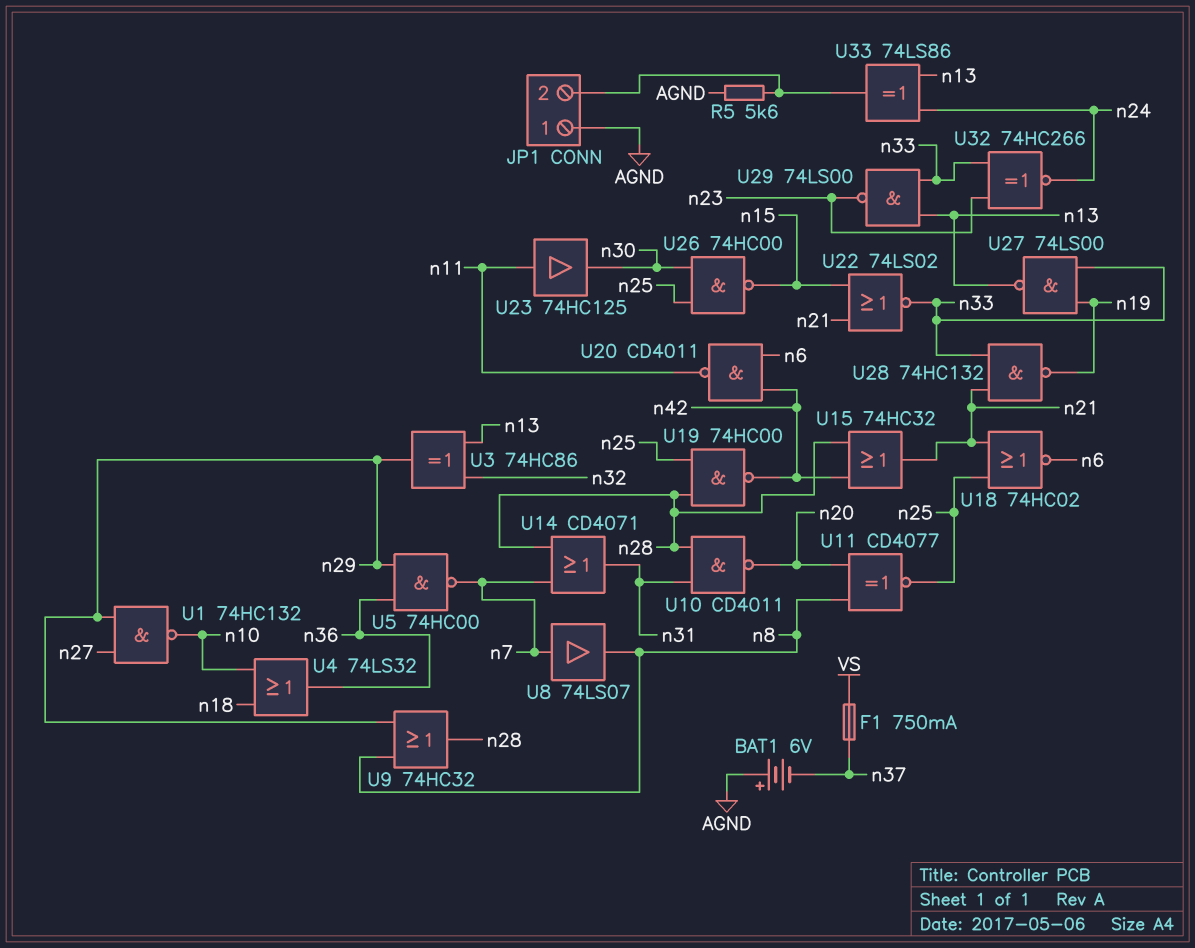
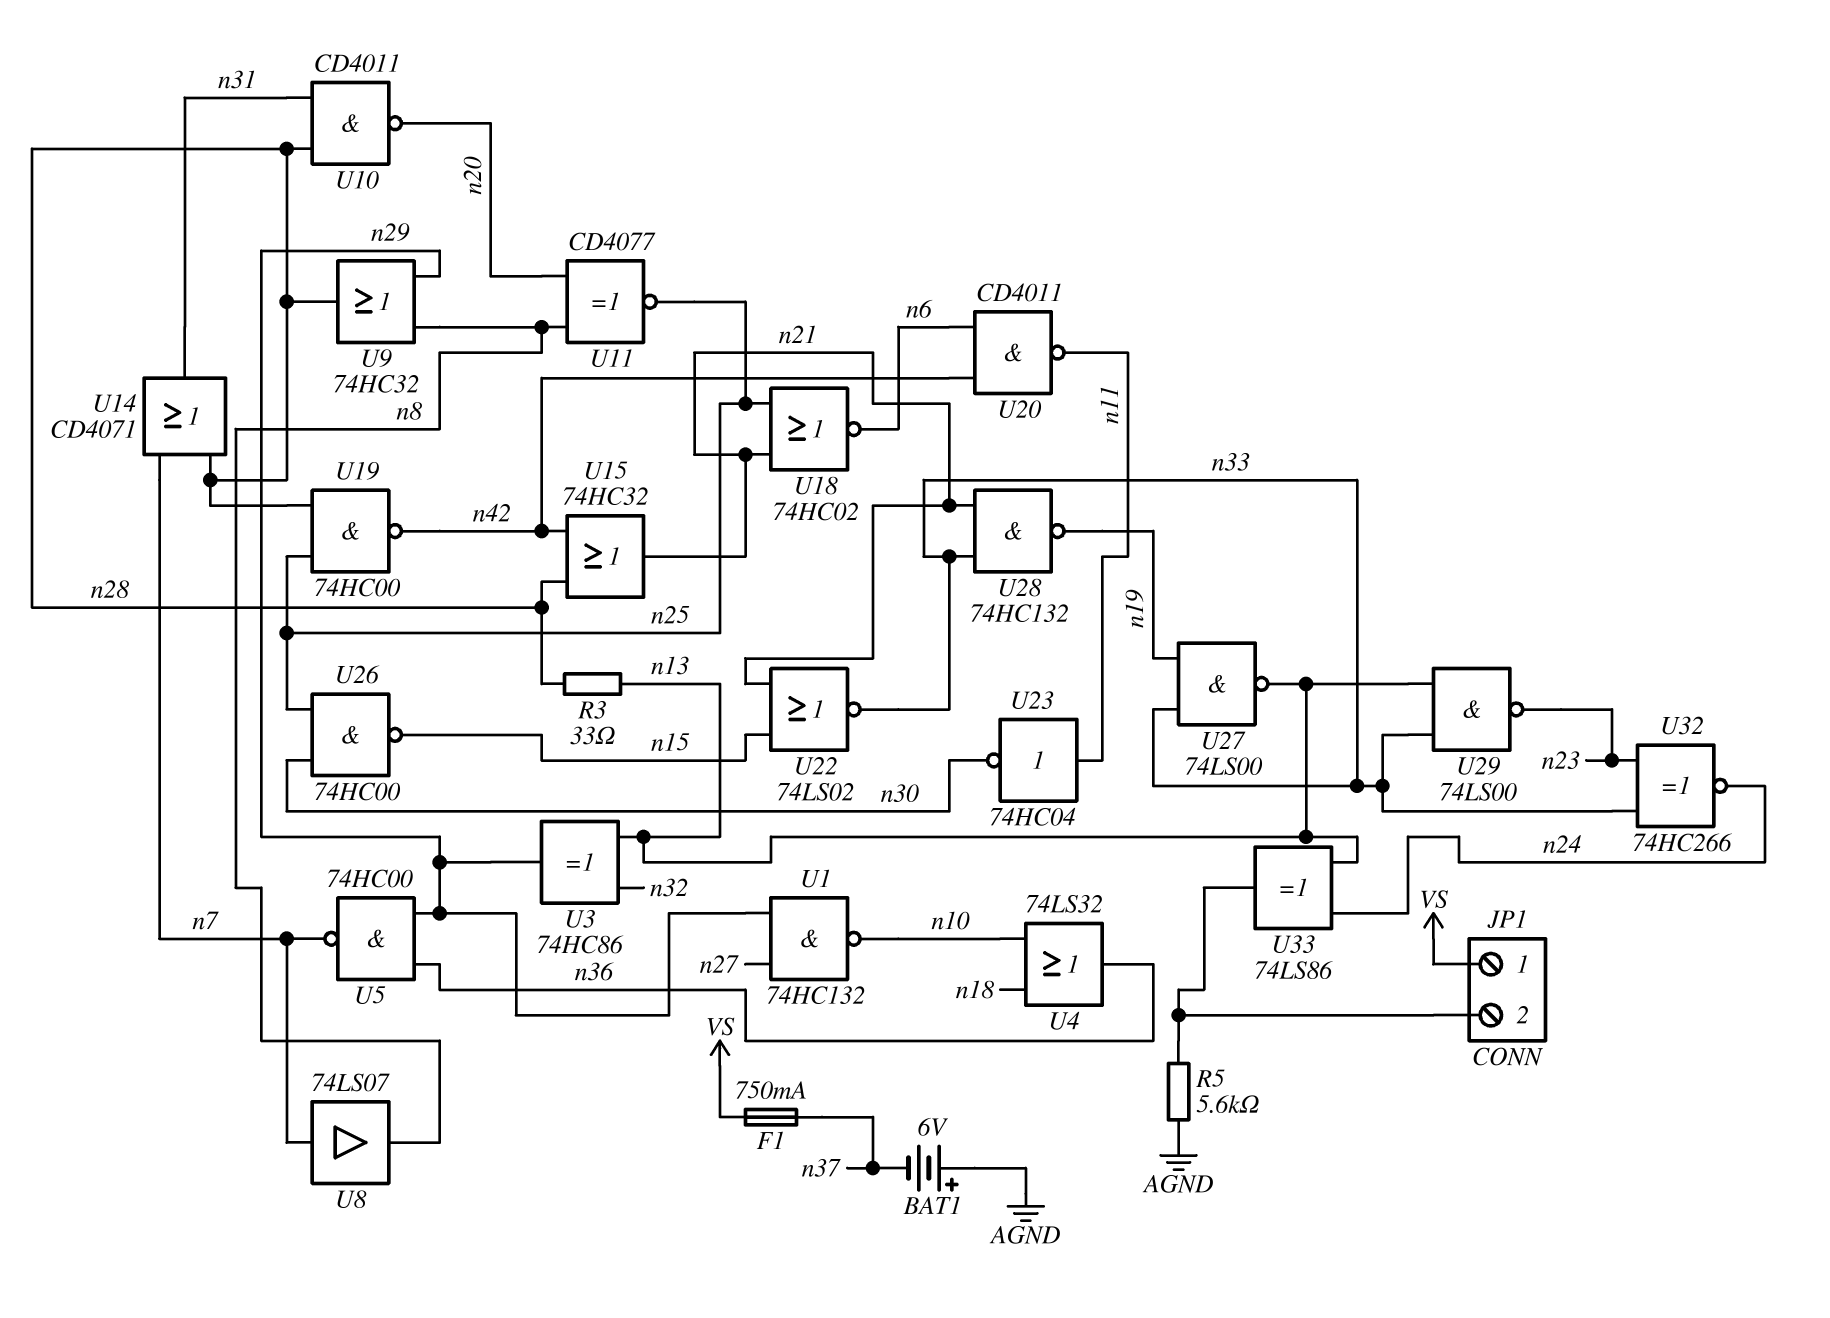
JP1 pin 1: AGND -> VS
R3: none -> 33 (n13, n28)
U23: buffer 74HC125 (in n11, out n30) -> NOT 74HC04 (in n11, out n30)

